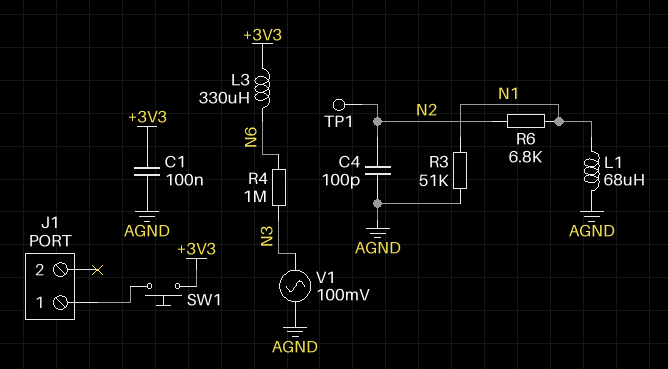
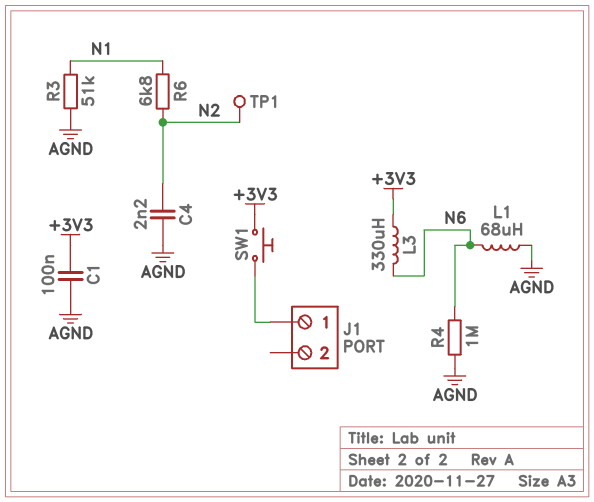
C4: 100pF (AGND, N2) -> 2.2nF (AGND, N2)
L1: 68uH (AGND, N1) -> 68uH (AGND, N6)
R4: 1M (N3, N6) -> 1M (AGND, N6)
V1: AC 100mV (AGND, N3) -> none

